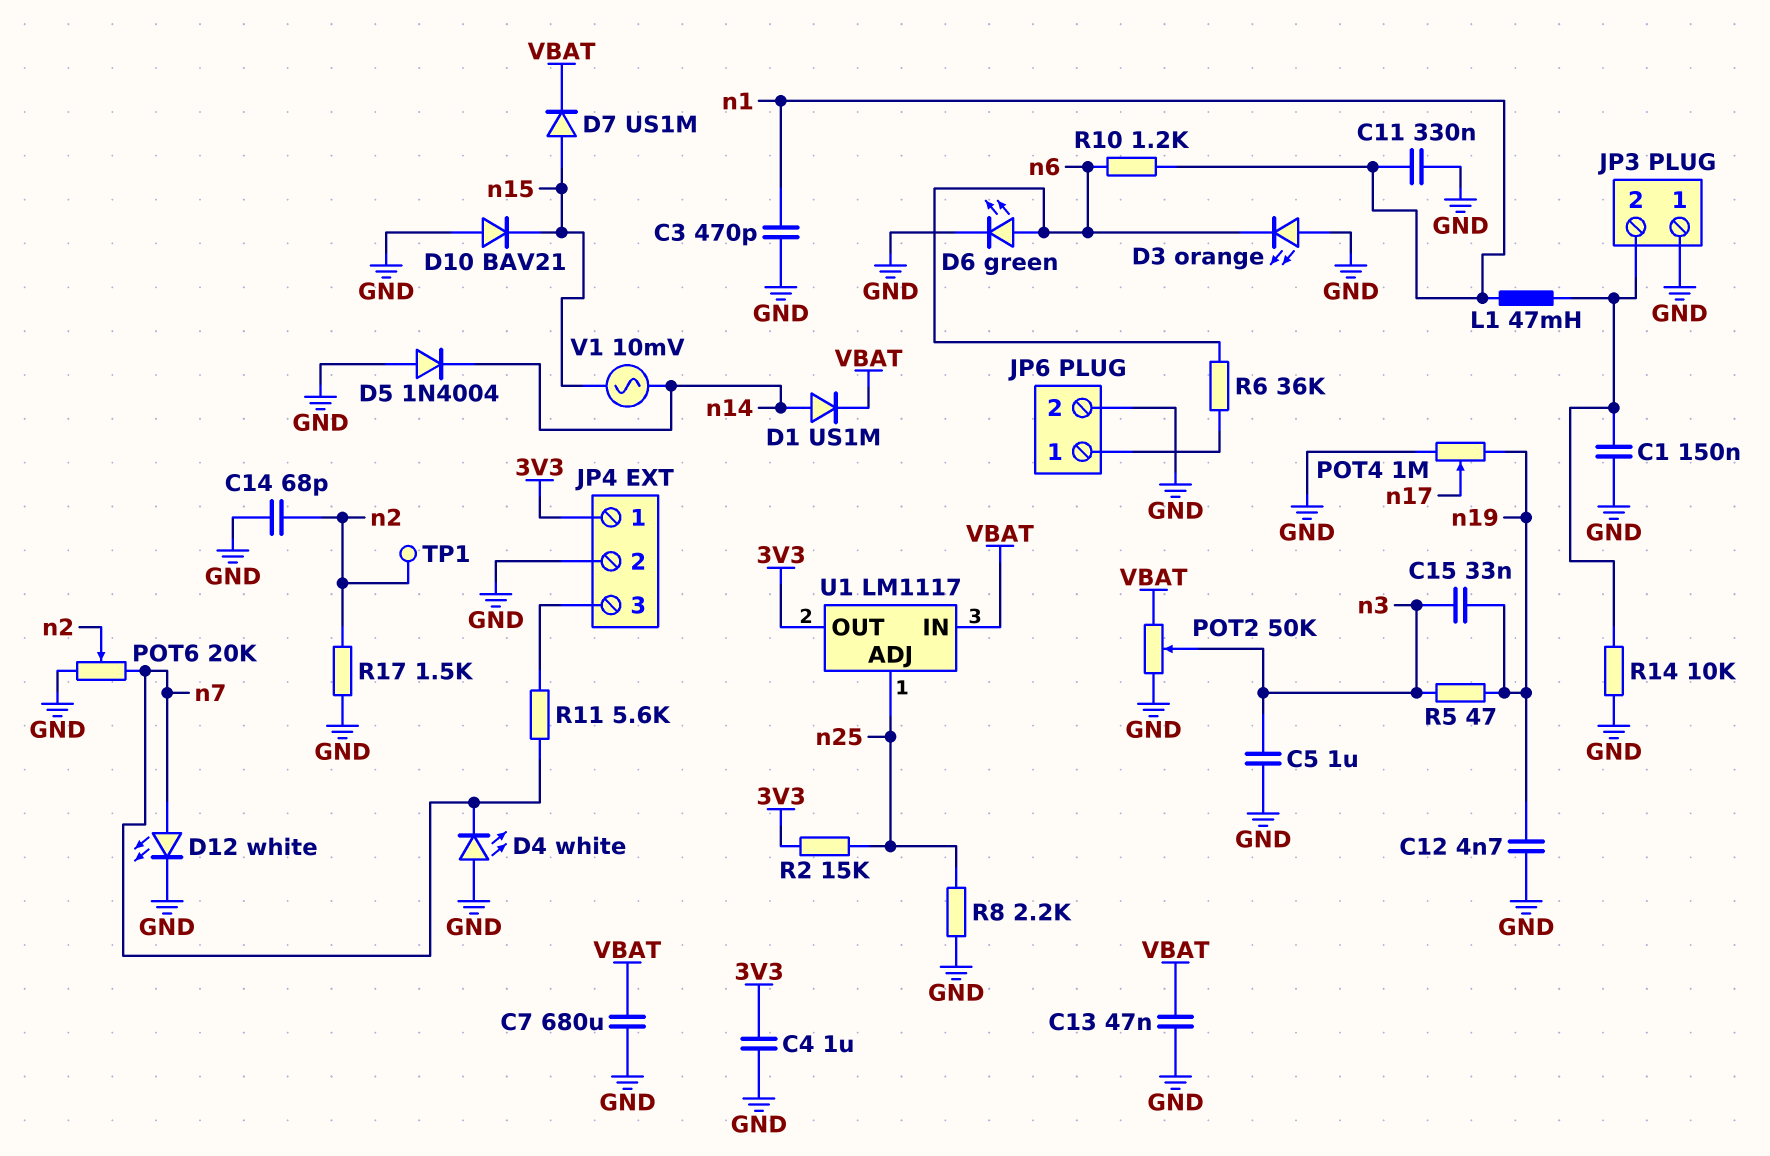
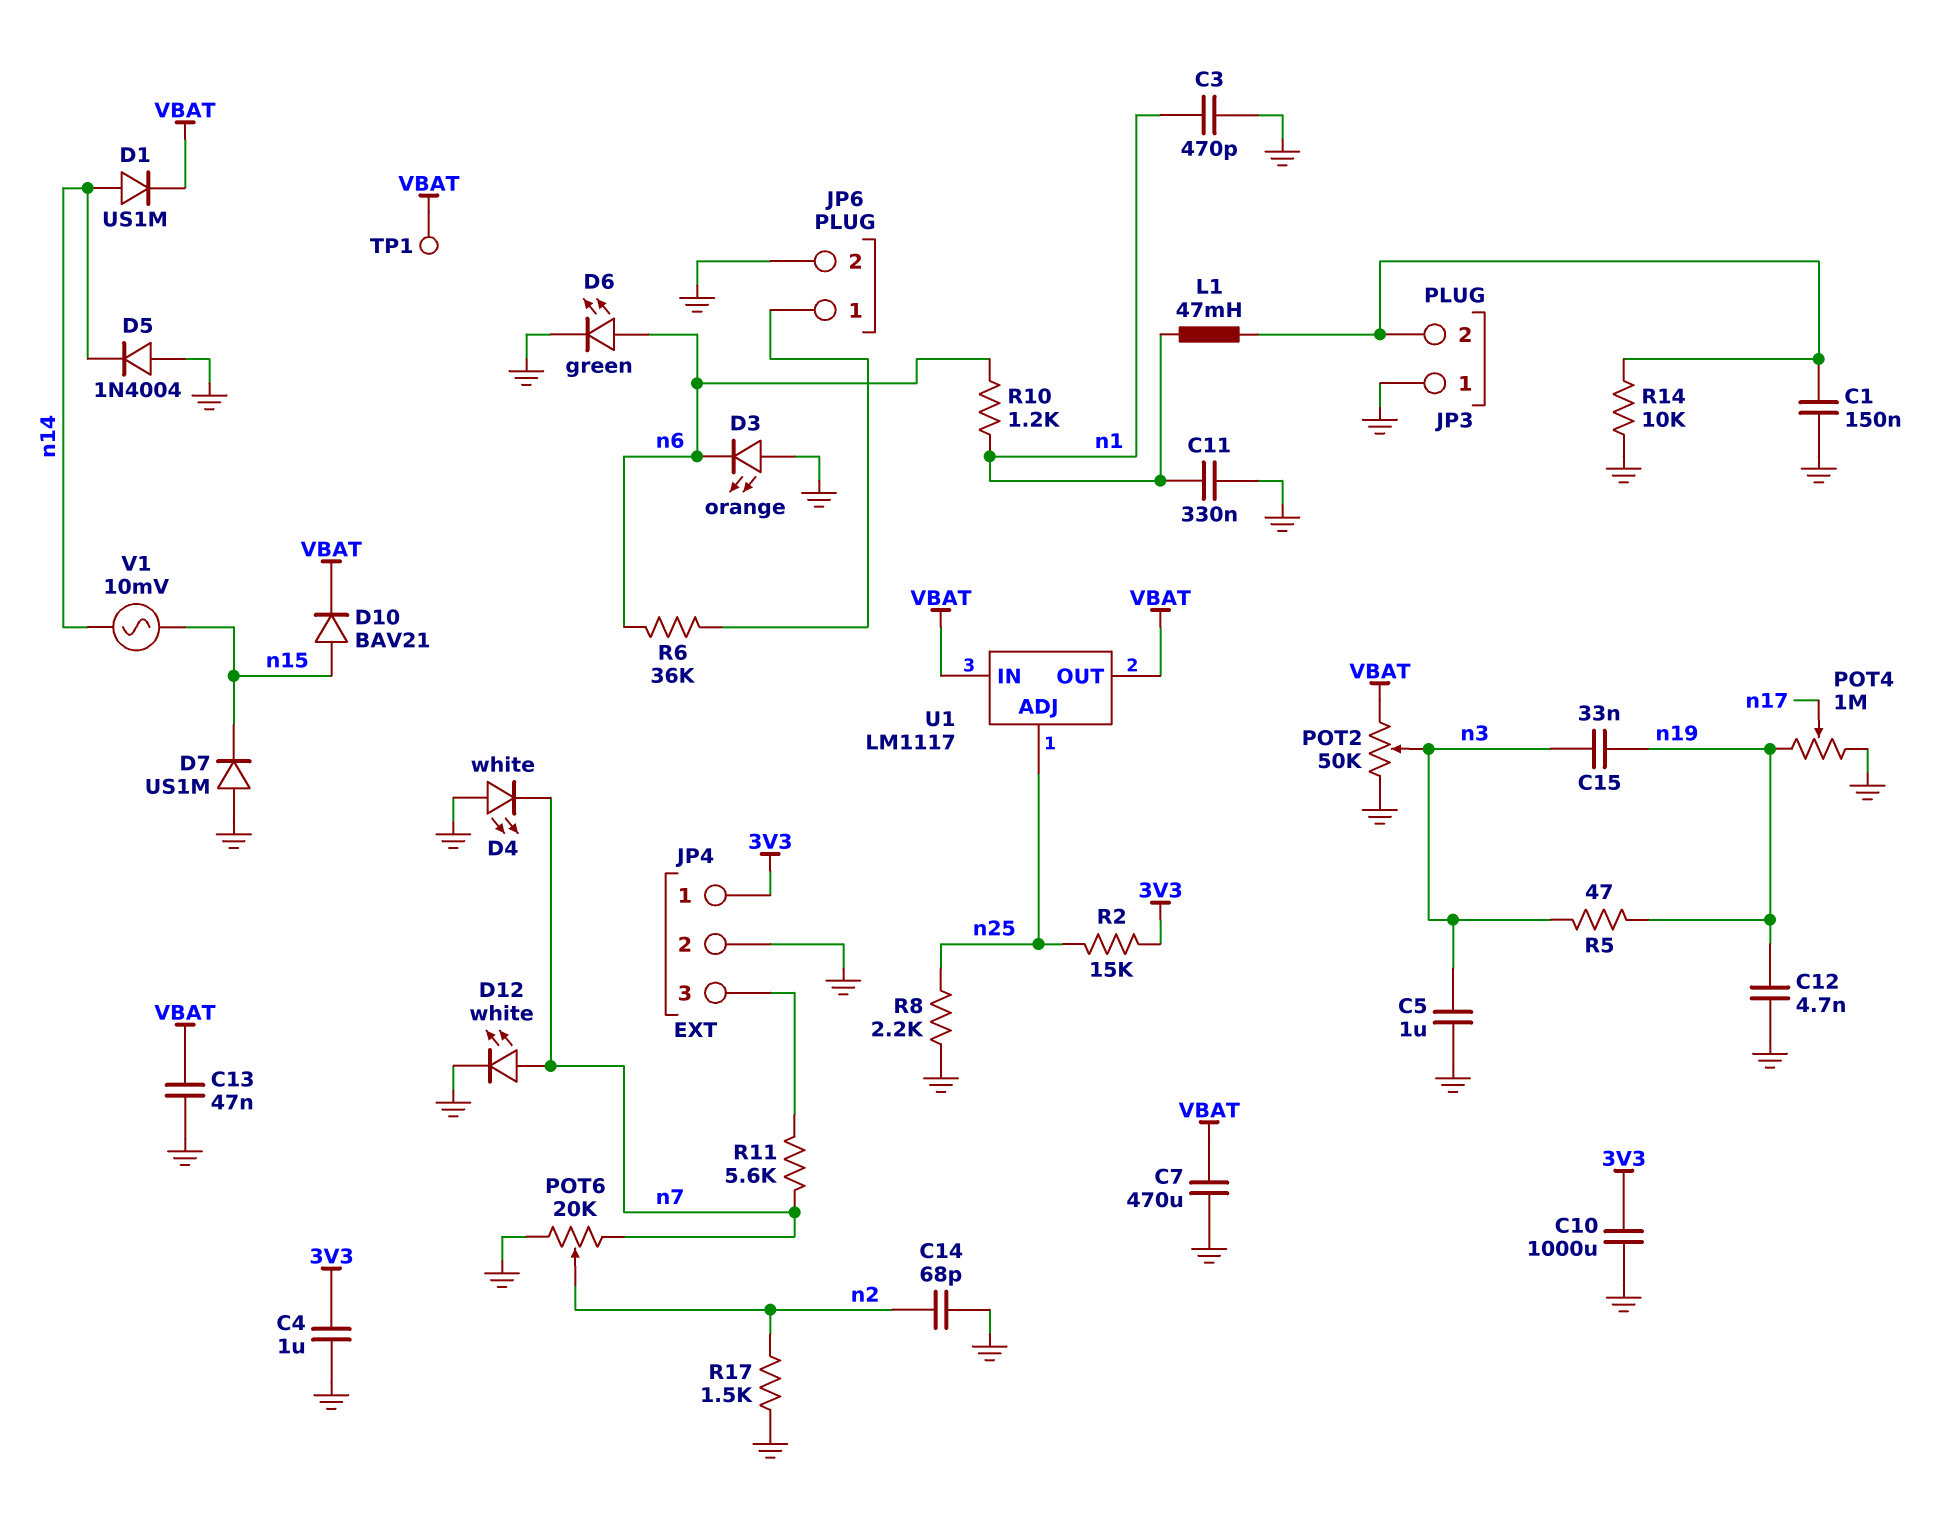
C7: 680uF (GND, VBAT) -> 470uF (GND, VBAT)
C10: none -> 1000uF (3V3, GND)
D7: diode US1M (A n15, K VBAT) -> diode US1M (A GND, K n15)
D10: diode BAV21 (A GND, K n15) -> diode BAV21 (A n15, K VBAT)
TP1: test point (n2) -> test point (VBAT)
U1 pin OUT: 3V3 -> VBAT

